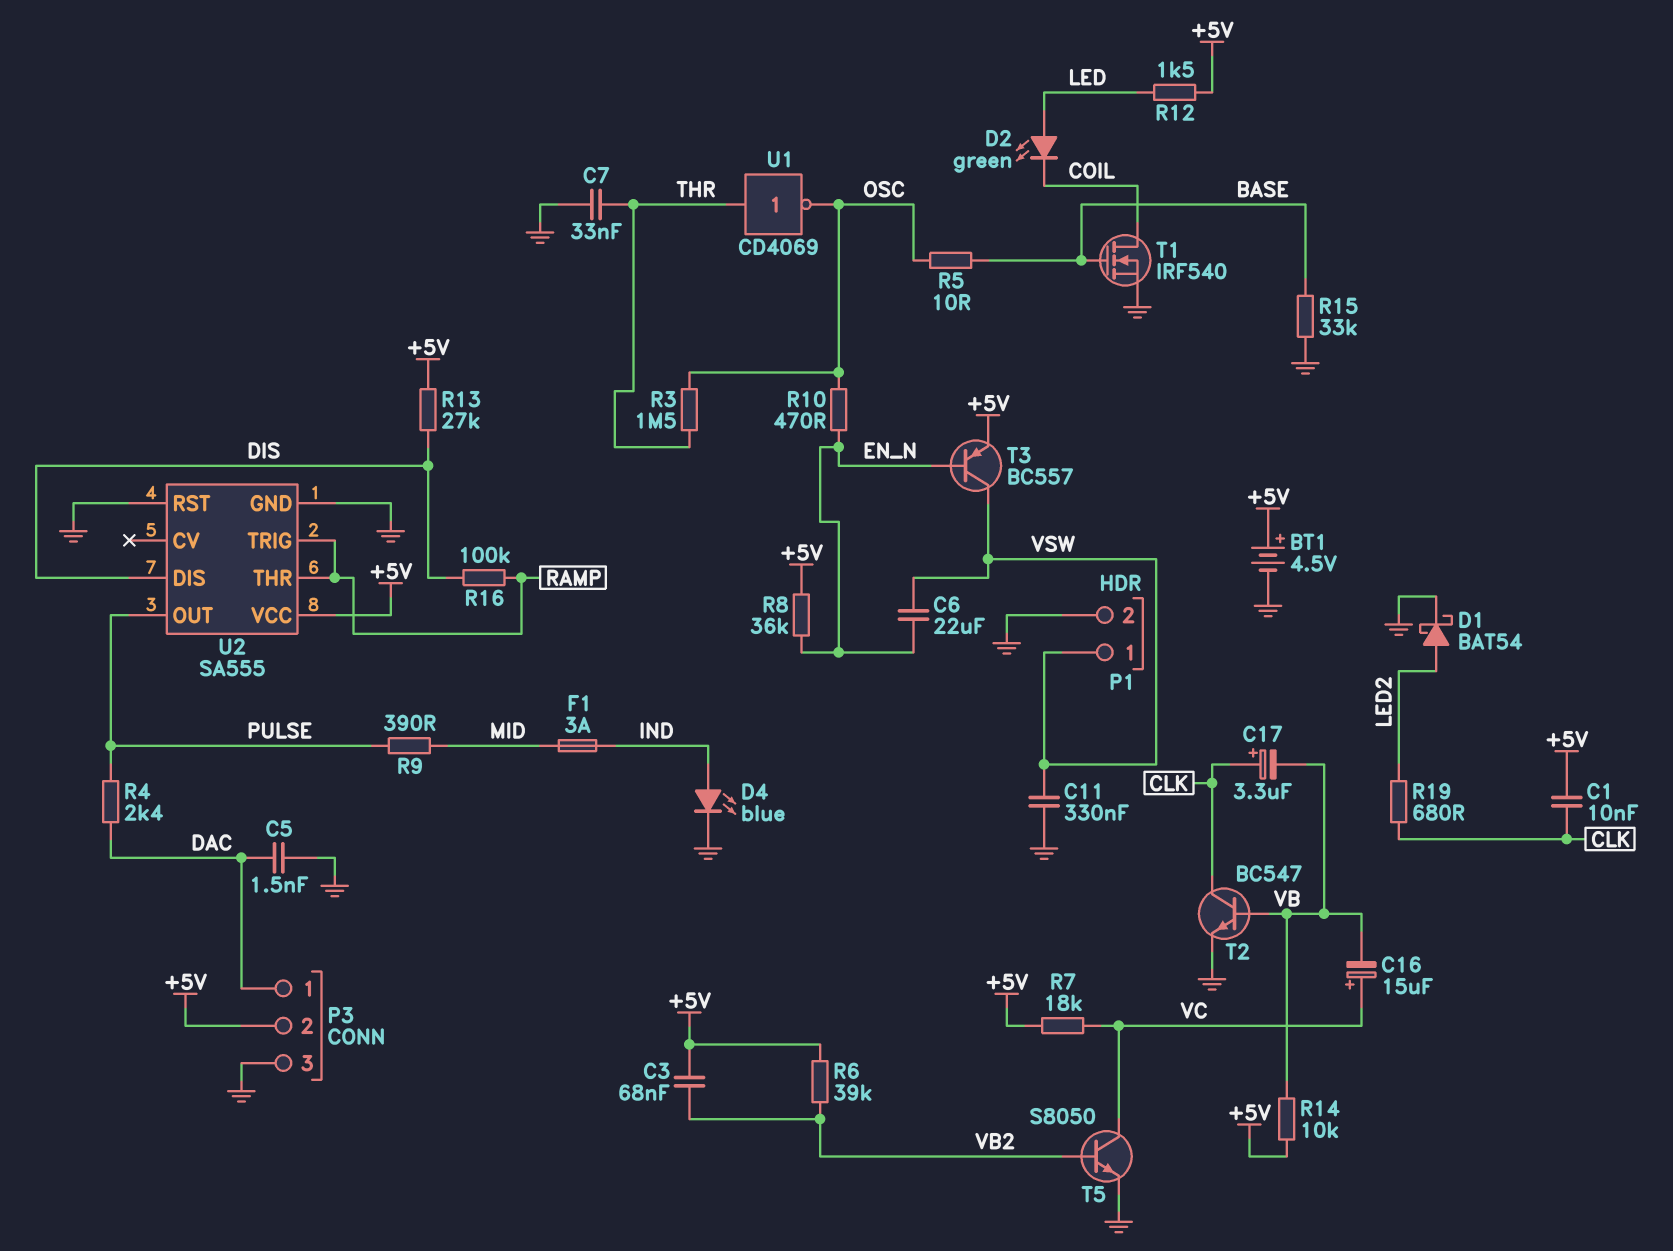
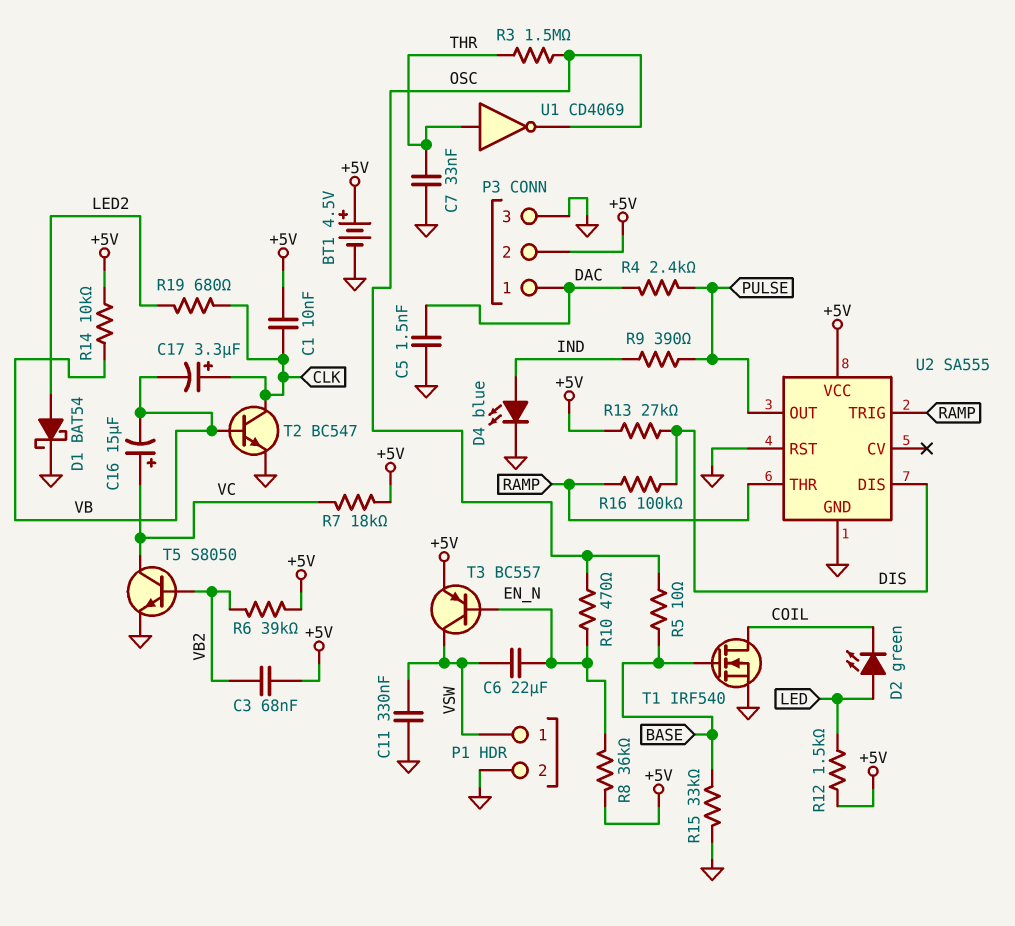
F1: 3A (IND, MID) -> none
R9: 390 (MID, PULSE) -> 390 (IND, PULSE)

